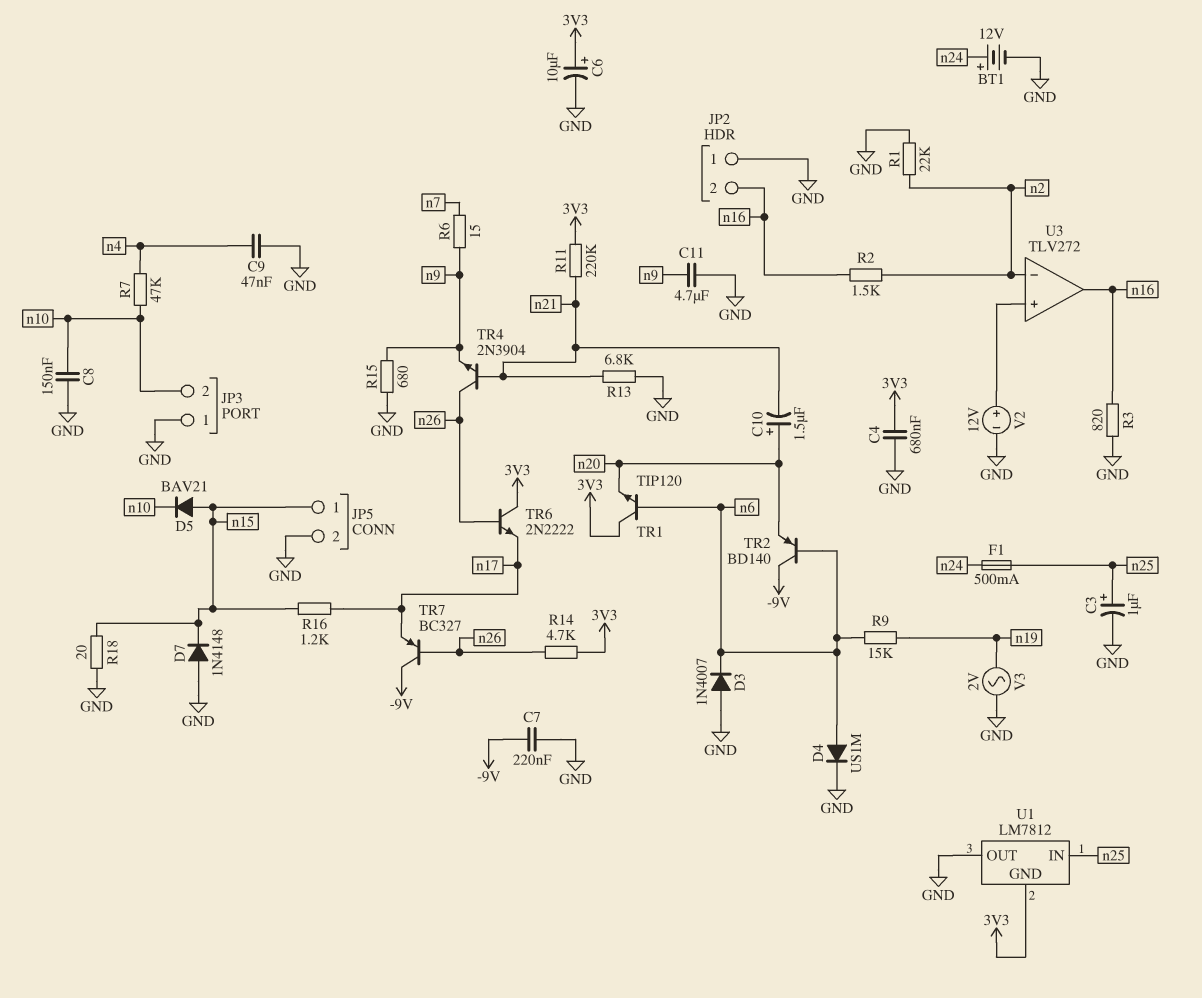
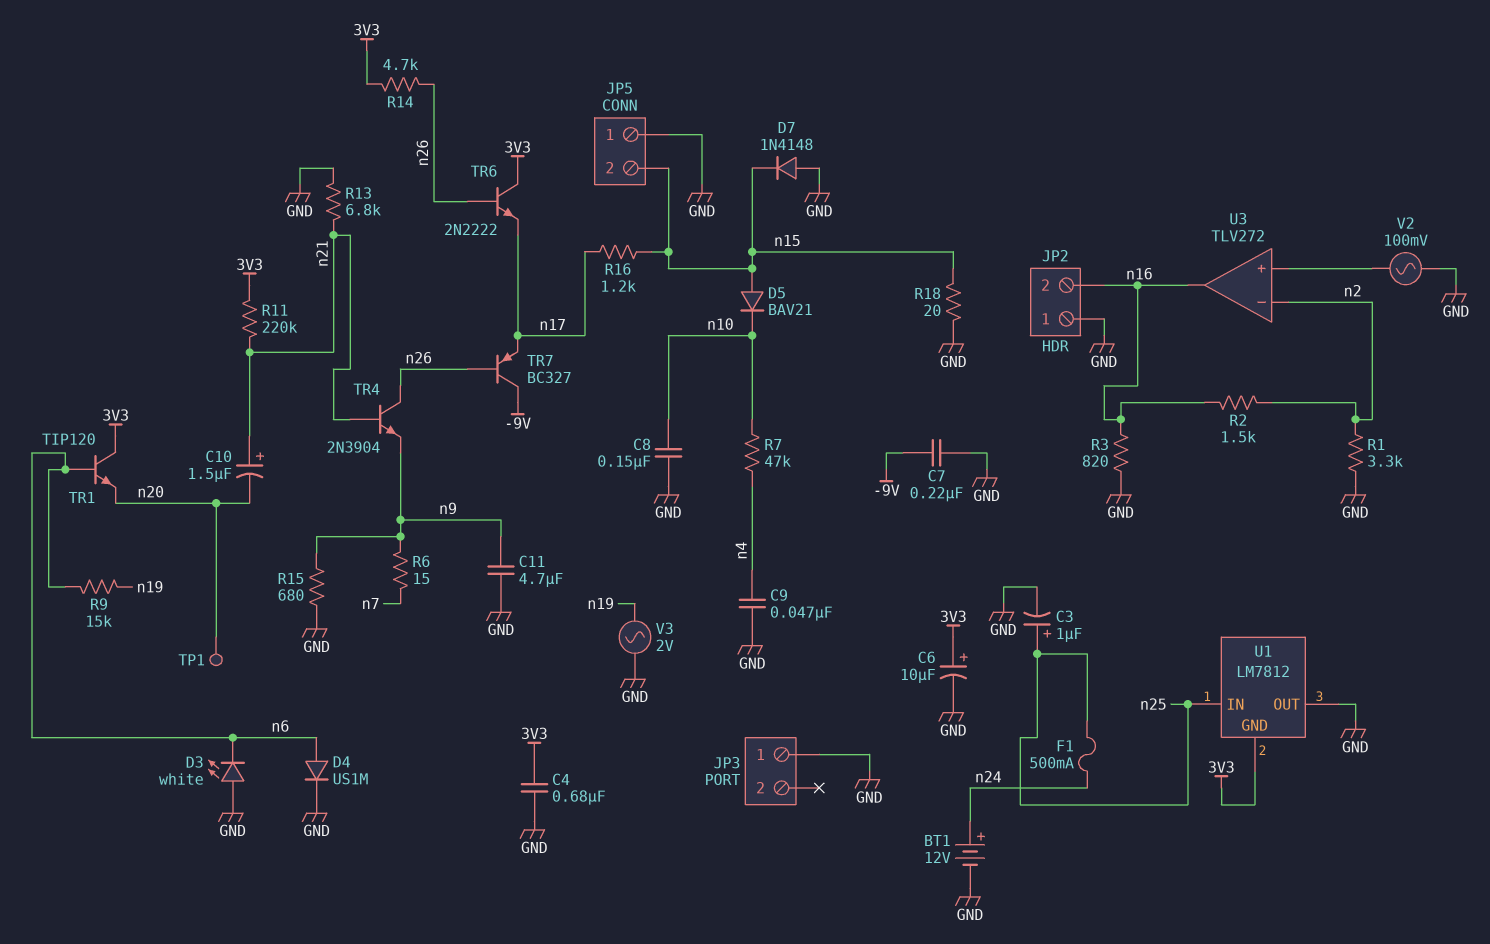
C10: 1.5uF (plus n20, minus n21) -> 1.5uF (plus n21, minus n20)
D3: diode 1N4007 (A GND, K n6) -> LED white (A GND, K n6)
JP3 pin 2: n10 -> none
JP5 pin 1: n15 -> GND
JP5 pin 2: GND -> n15
R1: 22k (GND, n2) -> 3.3k (GND, n2)
TP1: none -> test point (n20)
TR2: PNP BD140 (B n6, C -9V, E n20) -> none
V2: 12V (plus U3/in+, minus GND) -> AC 100mV (GND, U3/in+)

